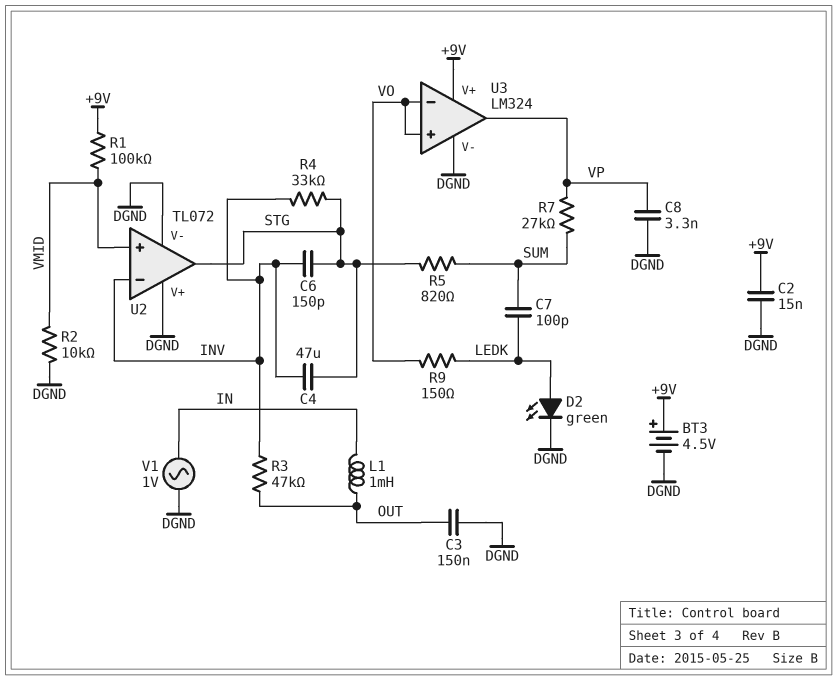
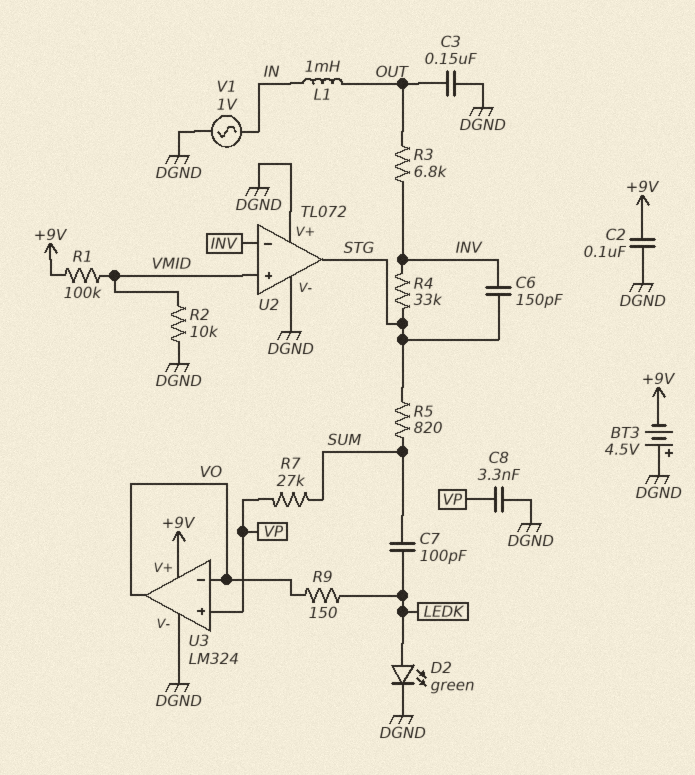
BT3: 4.5V (plus +9V, minus DGND) -> 4.5V (plus DGND, minus +9V)
C2: 15nF (+9V, DGND) -> 100nF (+9V, DGND)
C4: 47uF (INV, STG) -> none
R3: 47k (INV, OUT) -> 6.8k (INV, OUT)
U3 pin in+: VO -> VP
U3 pin out: VP -> VO

